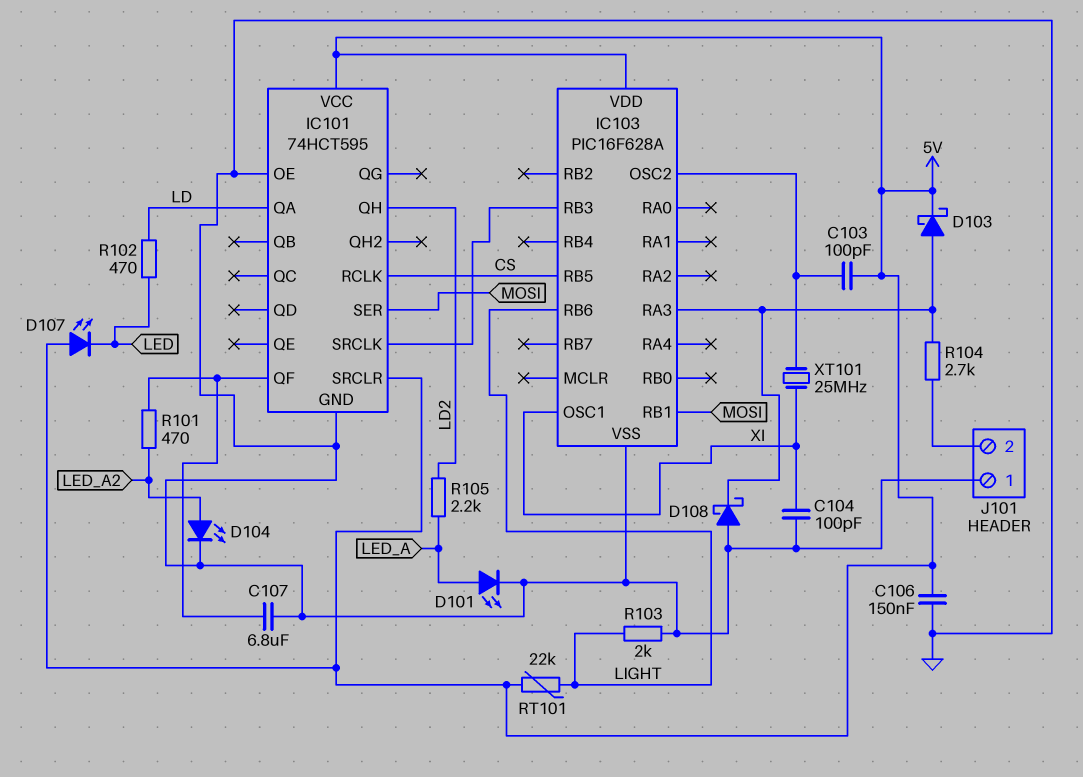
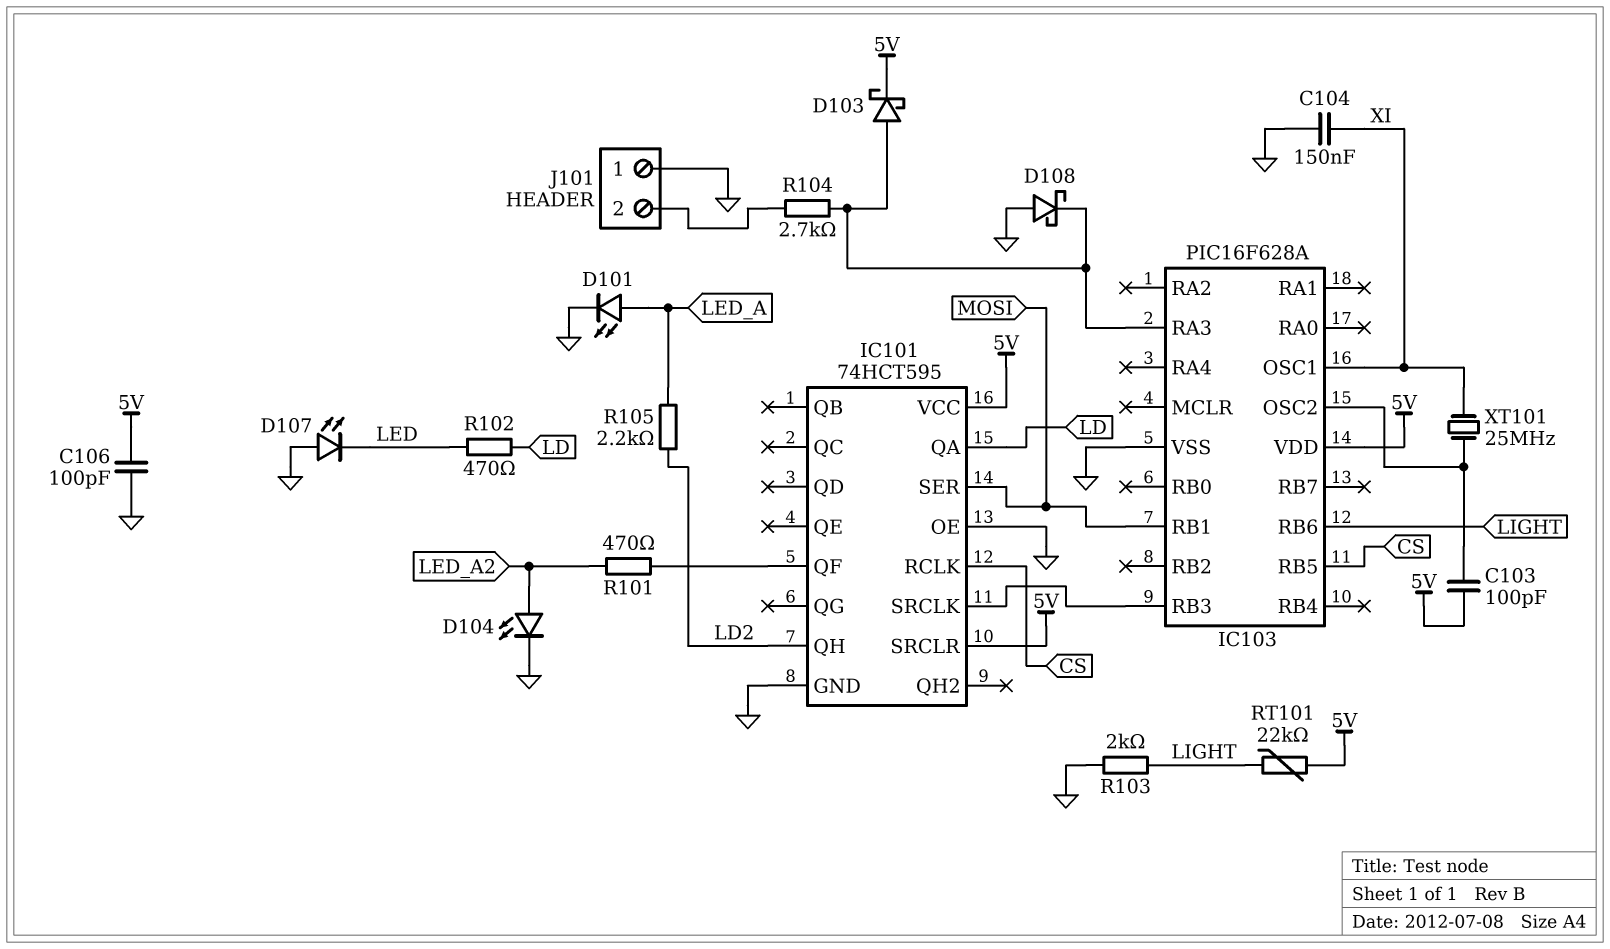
C104: 100pF (GND, XI) -> 150nF (GND, XI)
C106: 150nF (5V, GND) -> 100pF (5V, GND)
C107: 6.8uF (GND, IC101/QF) -> none
D107: LED (A 5V, K LED) -> LED (A GND, K LED)

